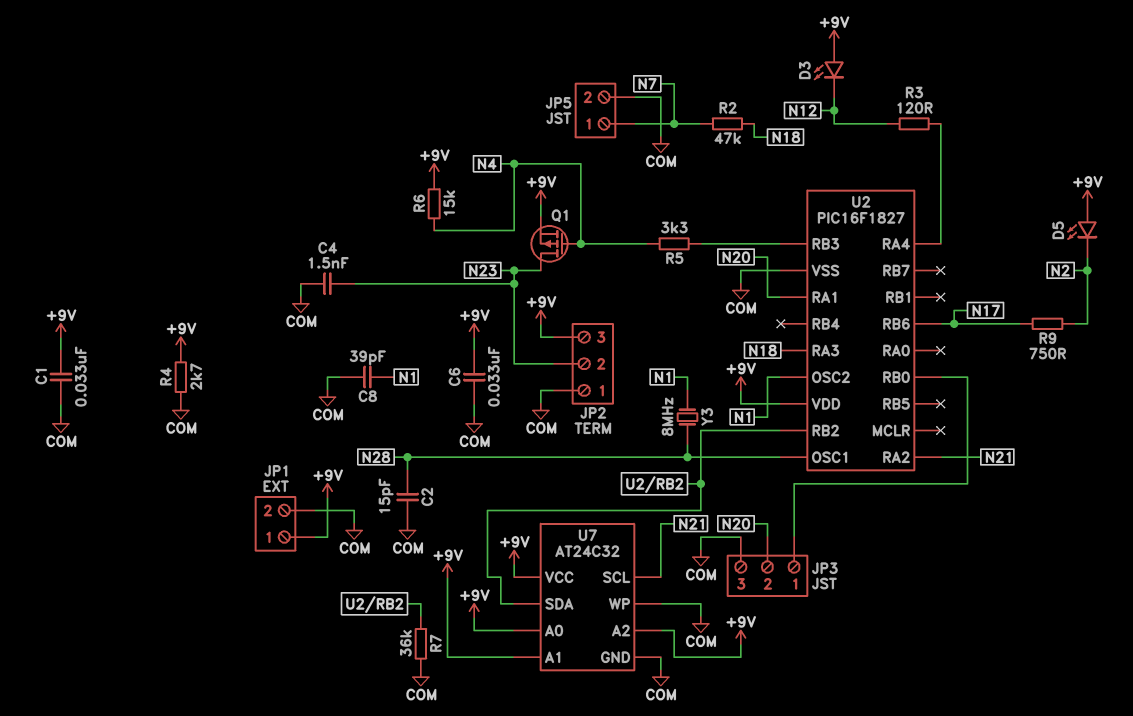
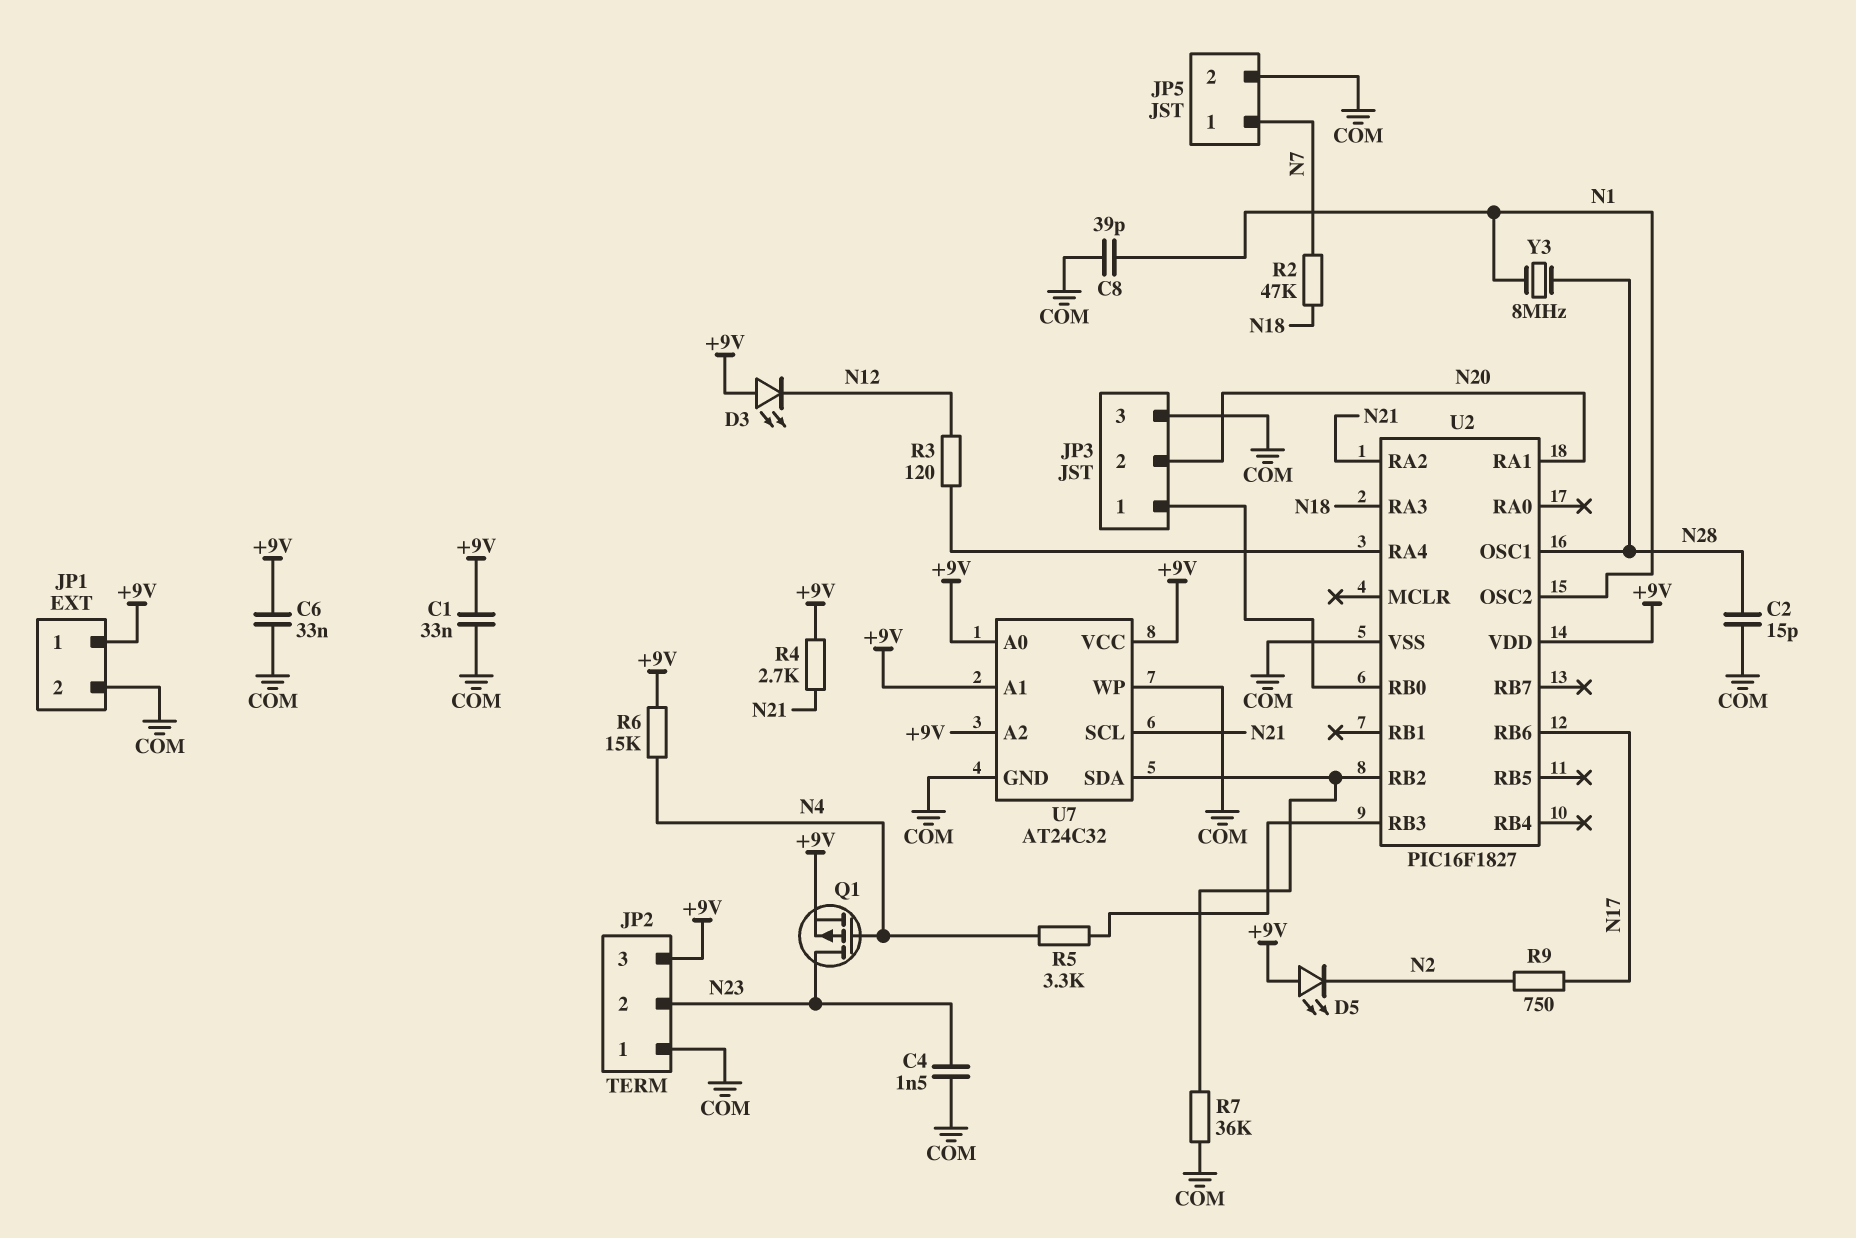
R4: 2.7k (+9V, COM) -> 2.7k (+9V, N21)

